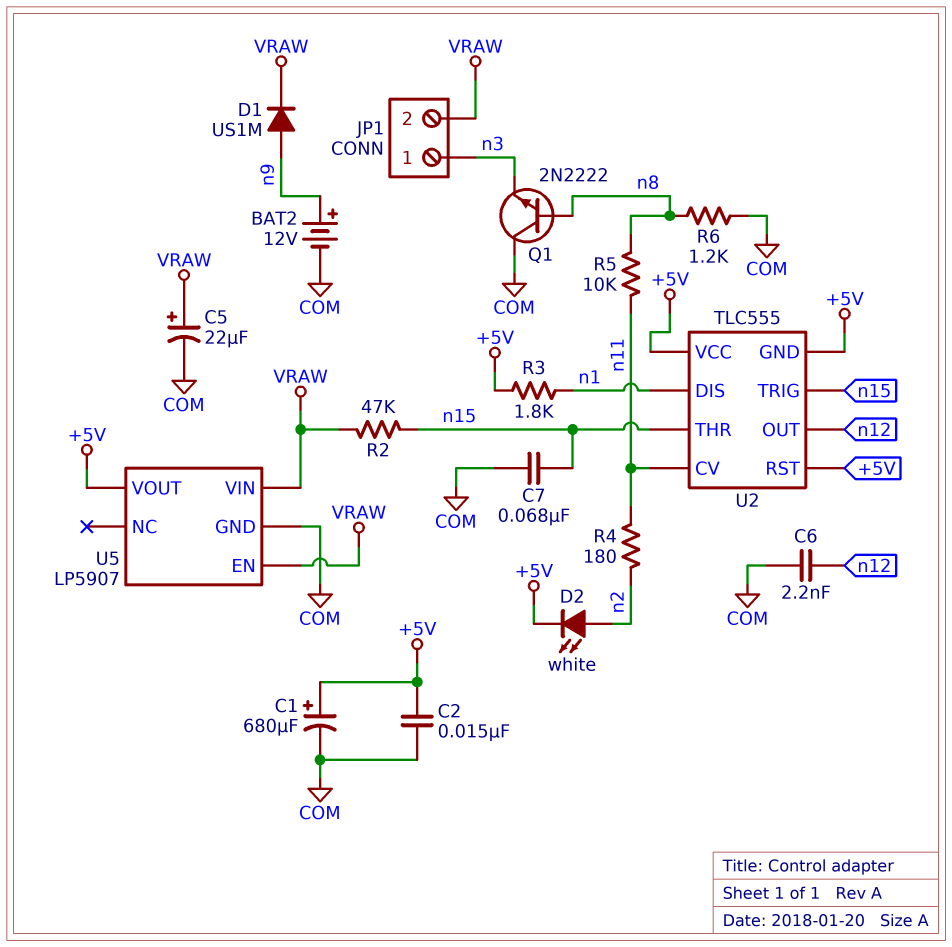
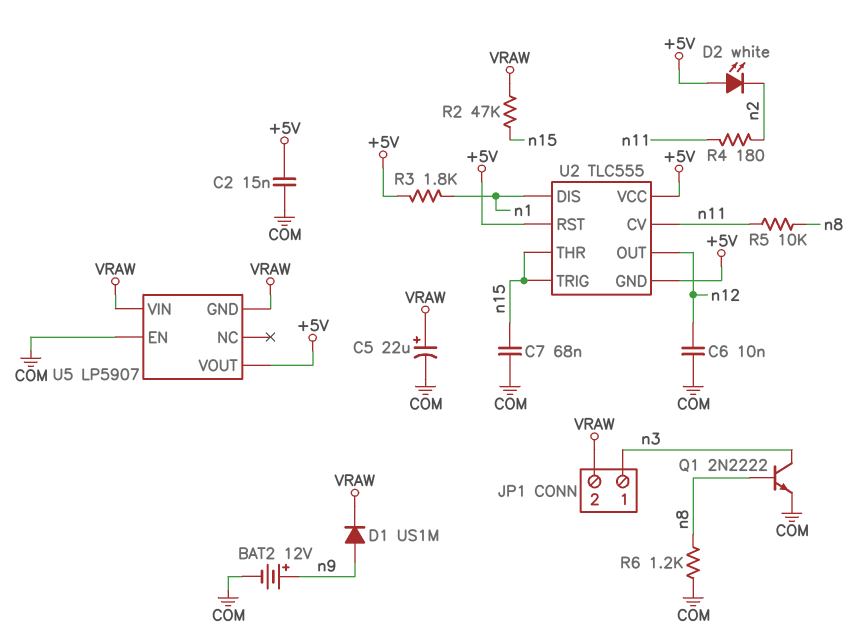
C1: 680uF (plus +5V, minus COM) -> none
C6: 2.2nF (COM, n12) -> 10nF (COM, n12)
D2: LED white (A n2, K +5V) -> LED white (A +5V, K n2)
Q1: NPN 2N2222 (B n8, C COM, E n3) -> NPN 2N2222 (B n8, C n3, E COM)
U5 pin EN: VRAW -> COM
U5 pin GND: COM -> VRAW

